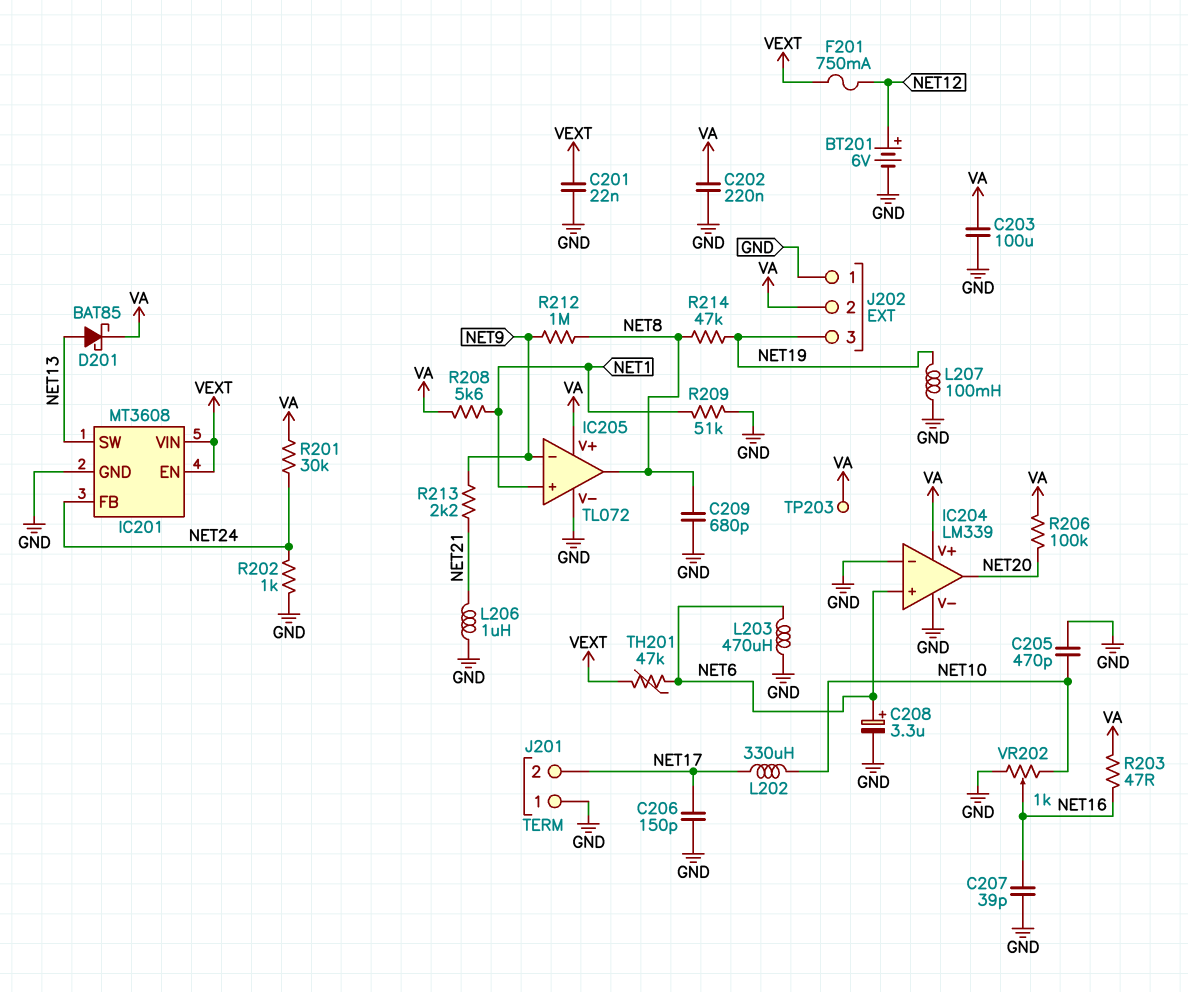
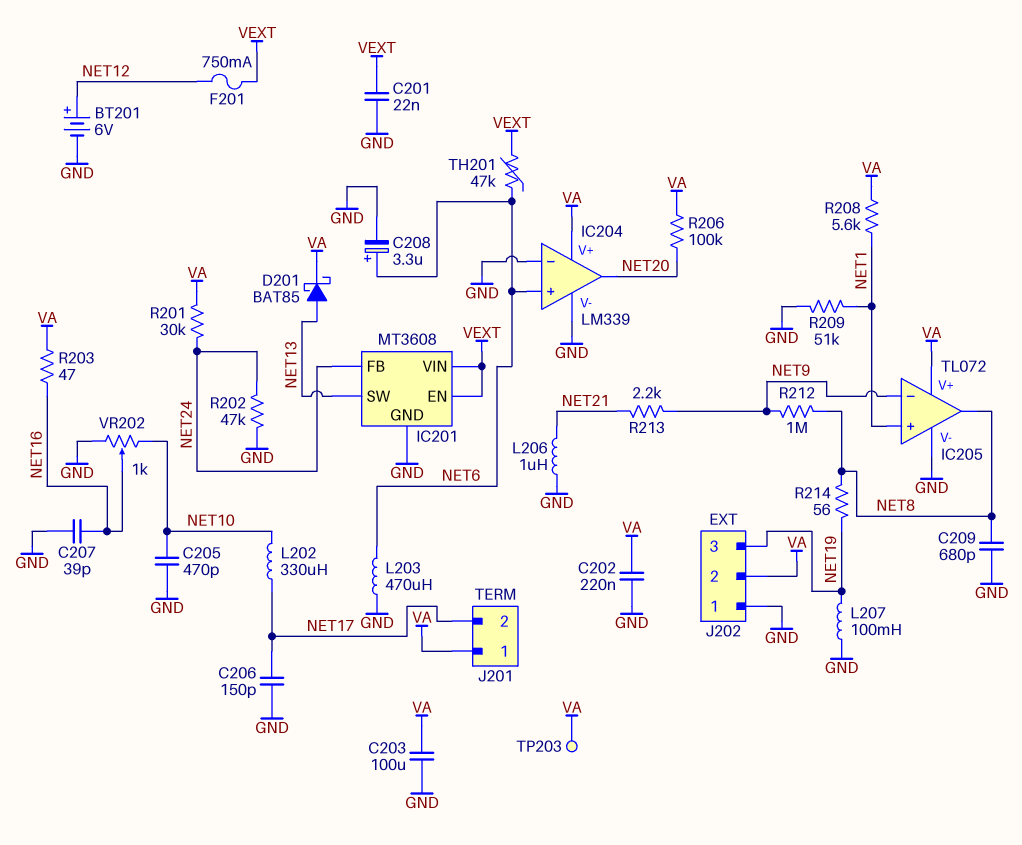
J201 pin 1: GND -> VA
R202: 1k (GND, NET24) -> 47k (GND, NET24)
R214: 47k (NET8, NET19) -> 56 (NET8, NET19)

